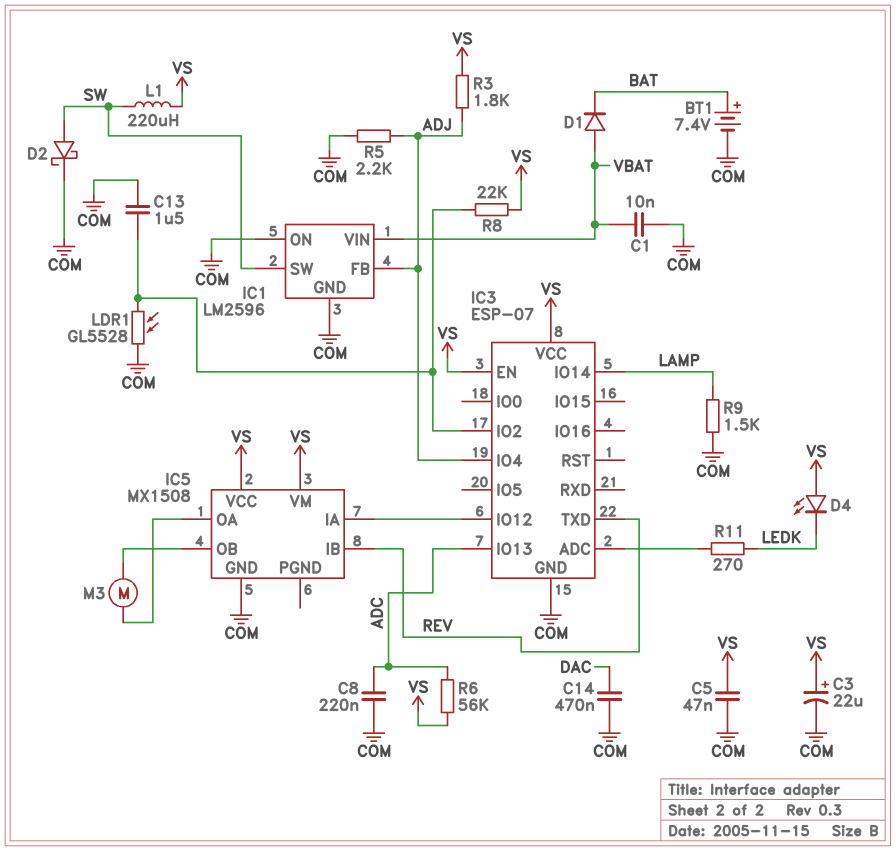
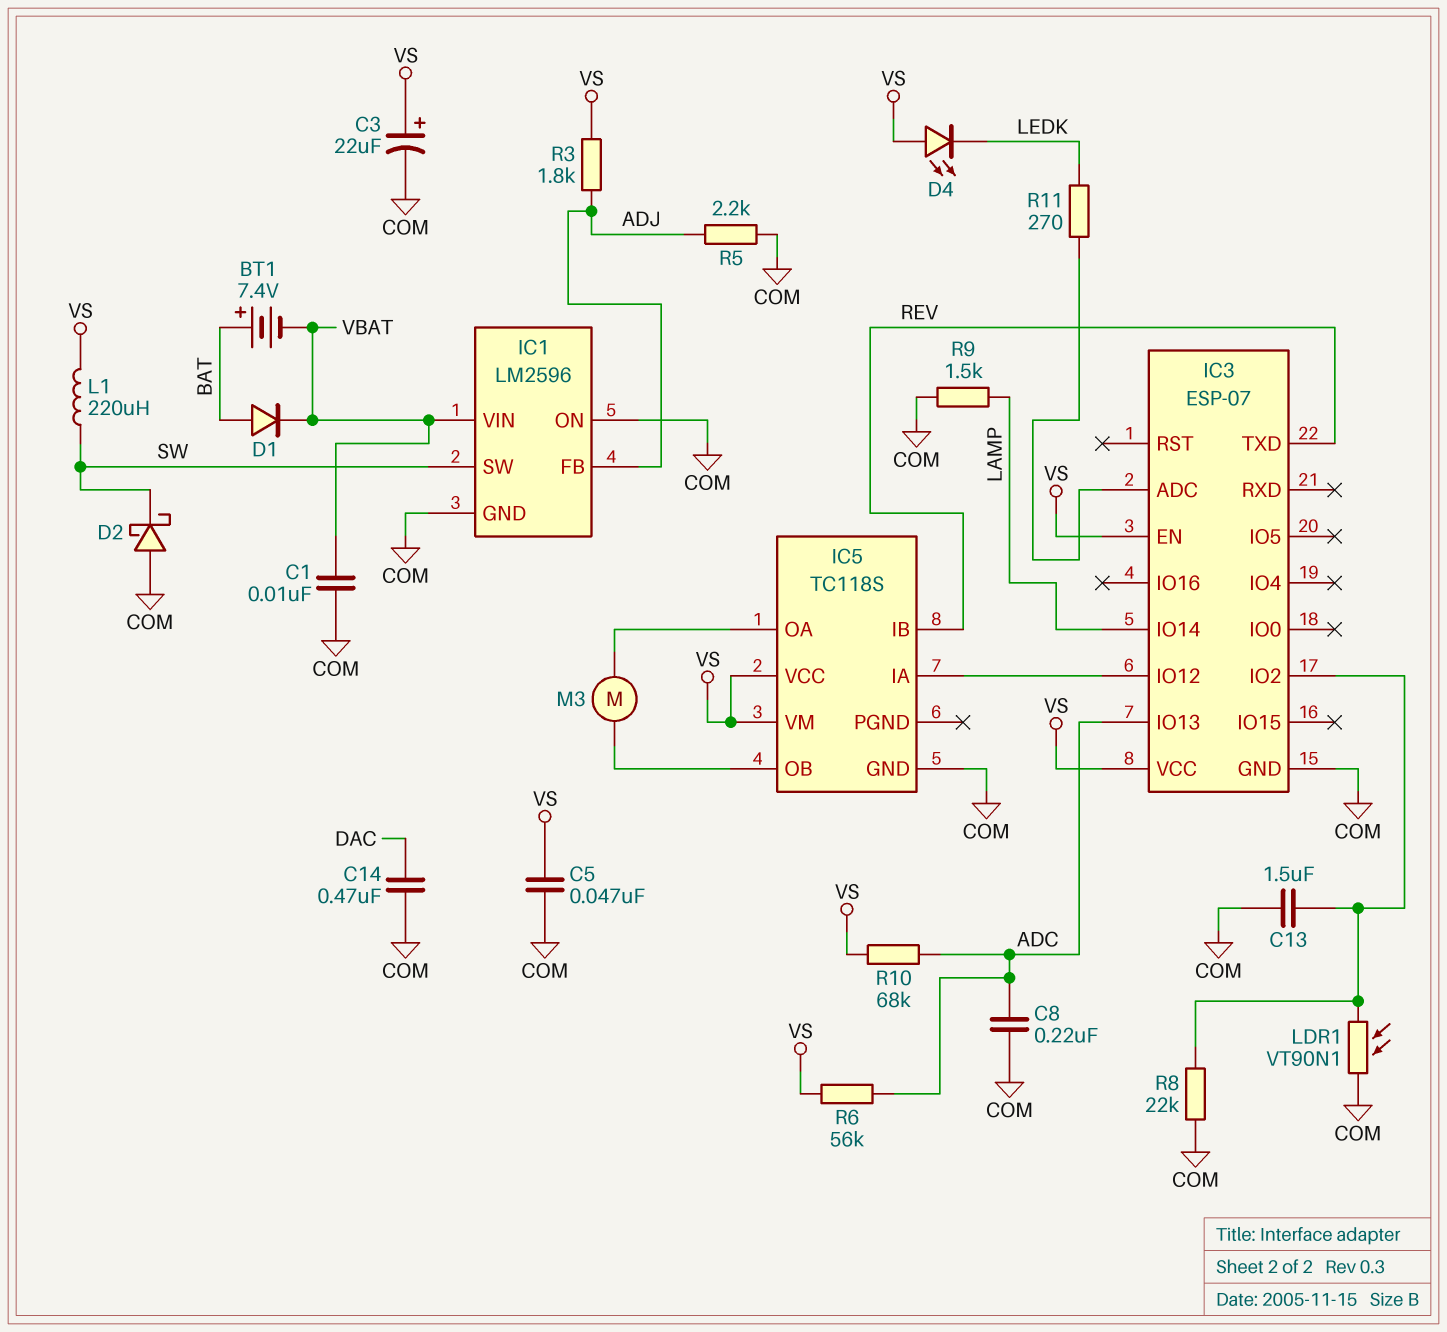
BT1: 7.4V (plus BAT, minus COM) -> 7.4V (plus BAT, minus VBAT)
D1: diode (A VBAT, K BAT) -> diode (A BAT, K VBAT)
D2: schottky (A SW, K COM) -> schottky (A COM, K SW)
IC3 pin IO4: ADJ -> none
IC5: MX1508 -> TC118S
LDR1: GL5528 (COM, IC3/IO2) -> VT90N1 (COM, IC3/IO2)
R8: 22k (IC3/IO2, VS) -> 22k (COM, IC3/IO2)
R10: none -> 68k (ADC, VS)

